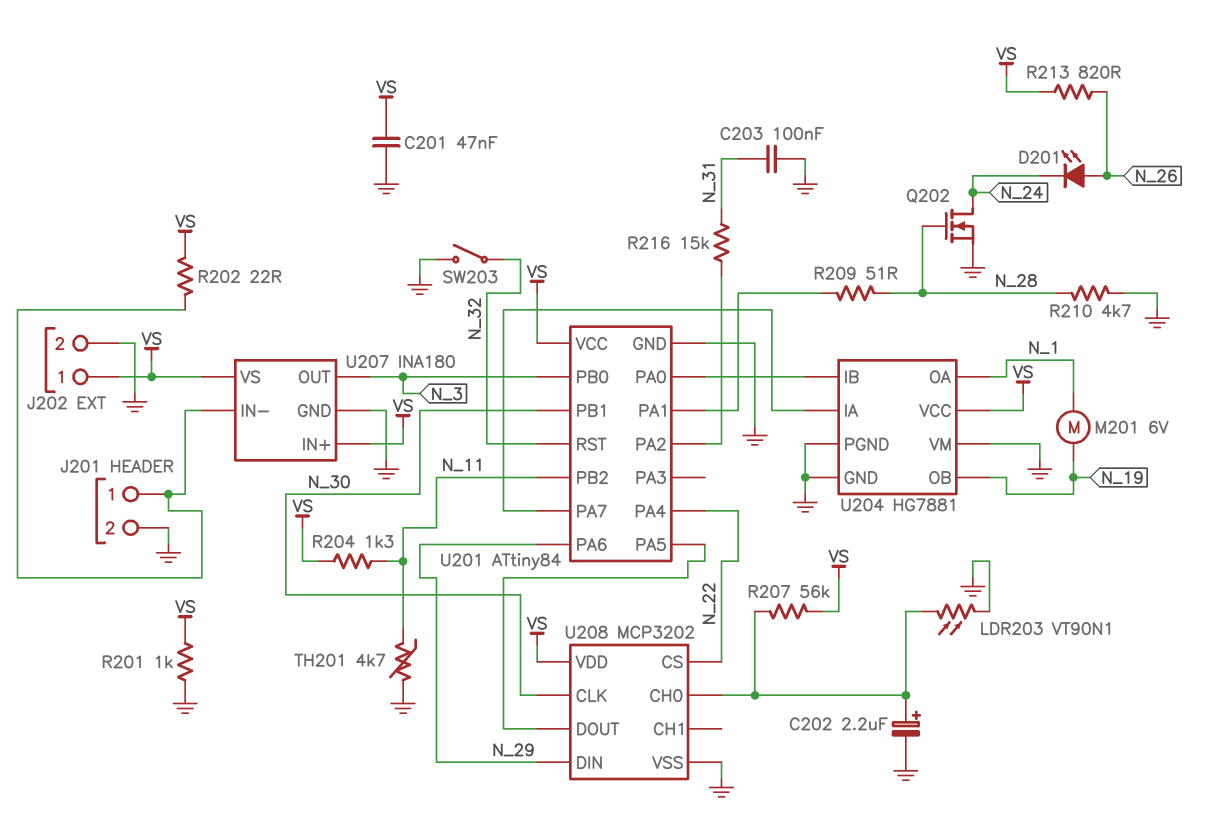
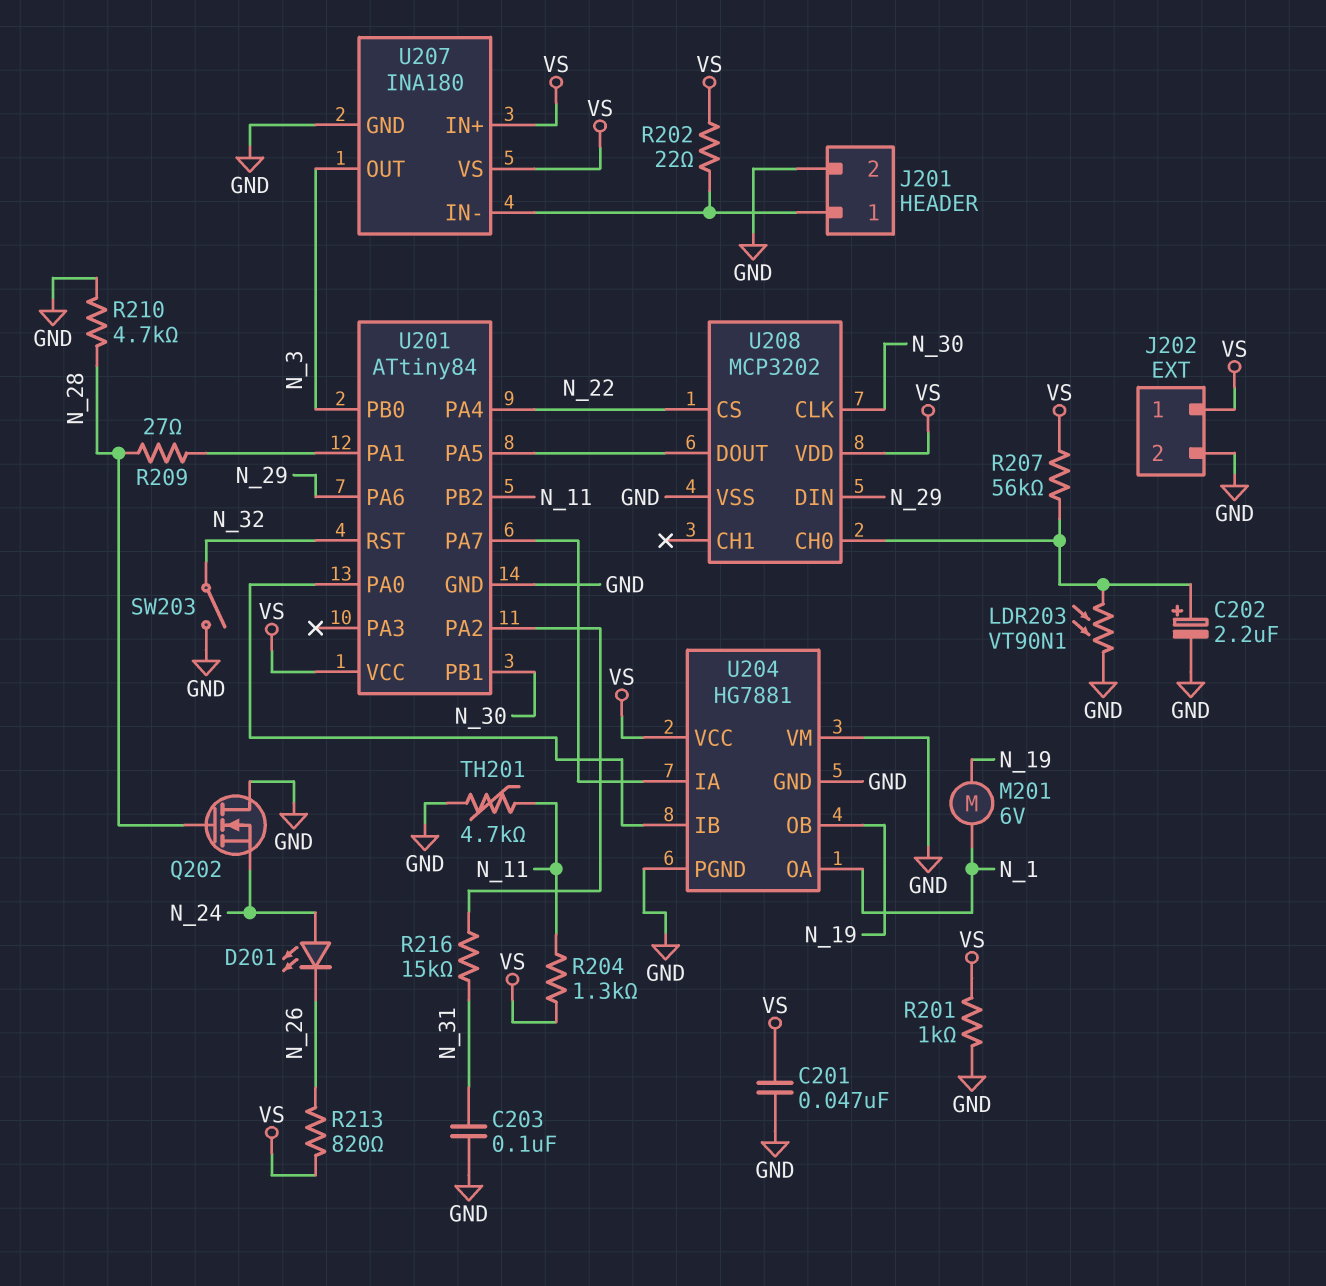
D201: LED (A N_26, K N_24) -> LED (A N_24, K N_26)
Q202: NMOS (G N_28, D N_24, S GND) -> NMOS (G N_28, D GND, S N_24)
R209: 51 (N_28, U201/PA1) -> 27 (N_28, U201/PA1)

